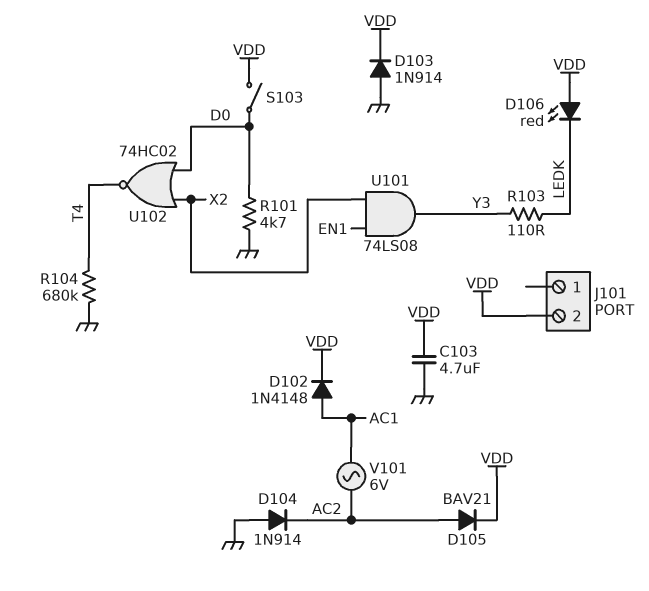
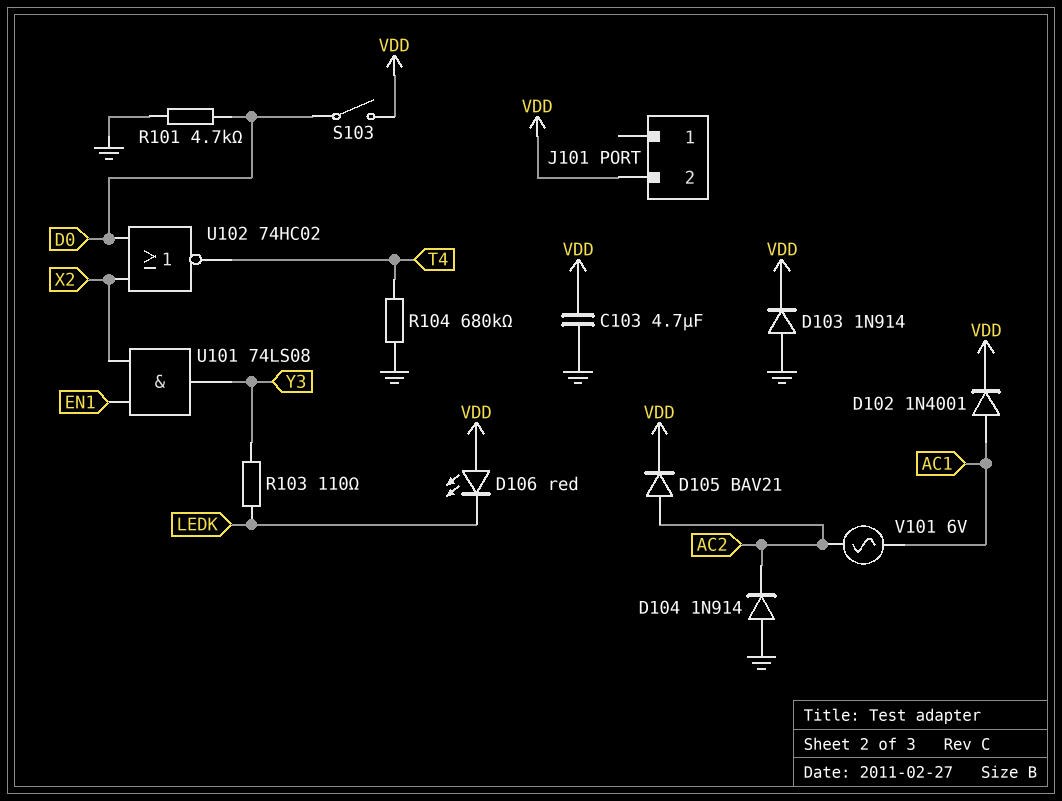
D102: diode 1N4148 (A AC1, K VDD) -> diode 1N4001 (A AC1, K VDD)

